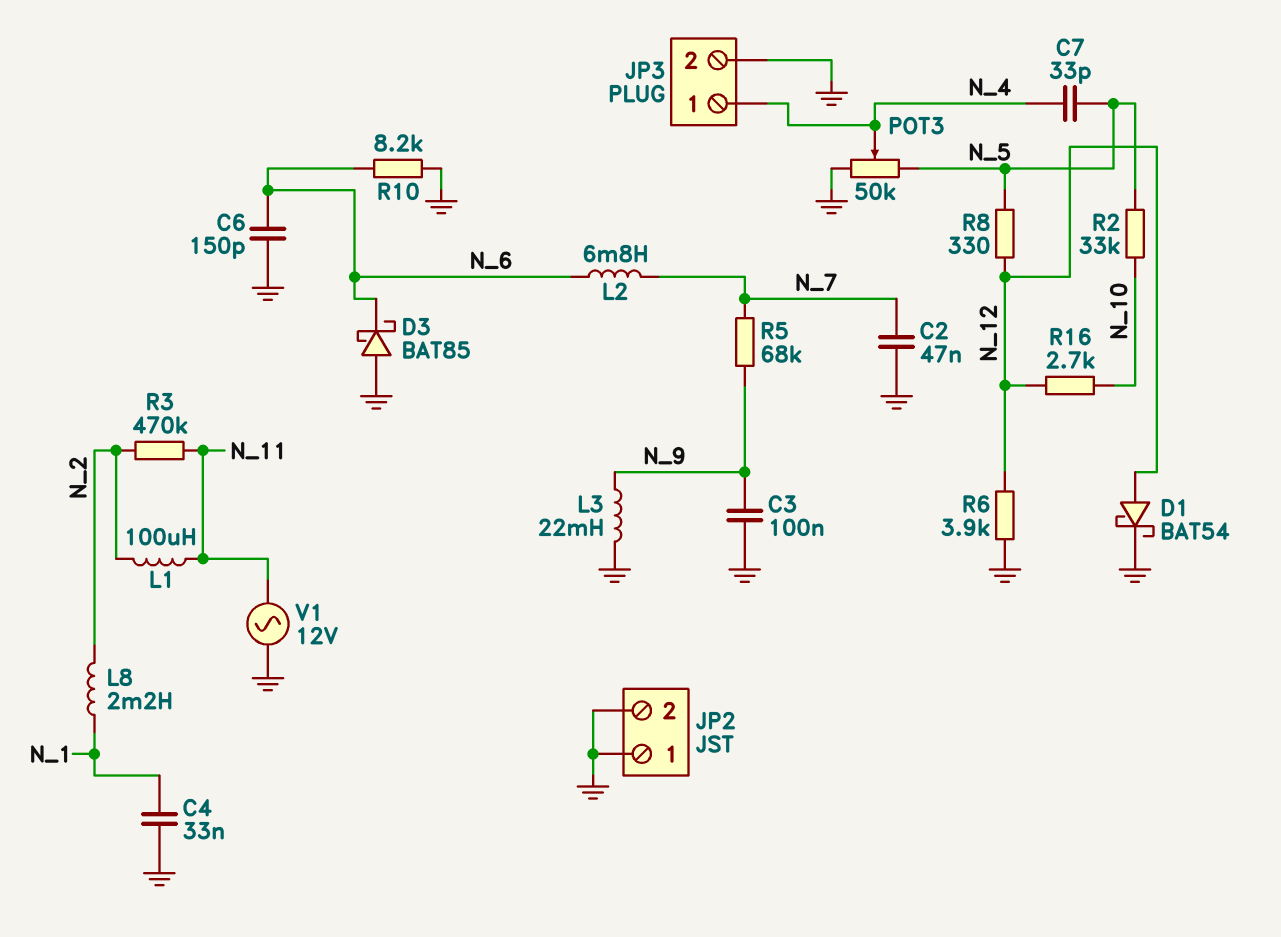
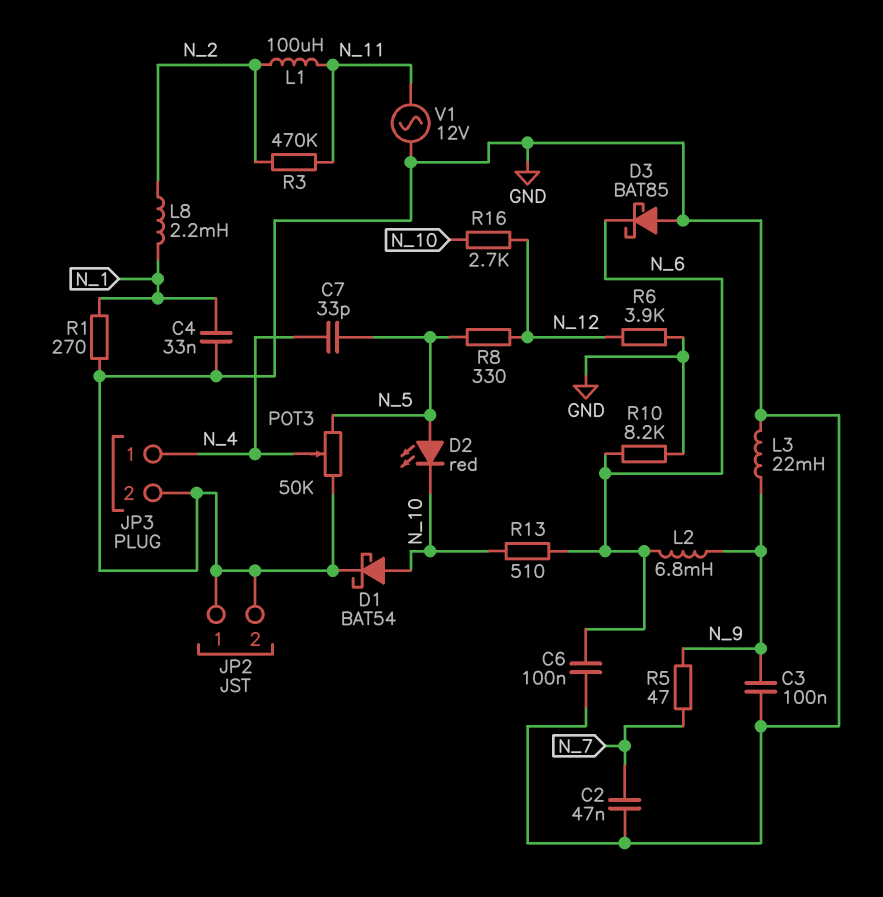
C6: 150pF (GND, N_6) -> 100nF (GND, N_6)
D1: schottky BAT54 (A N_12, K GND) -> schottky BAT54 (A N_10, K GND)
D2: none -> LED red (A N_5, K N_10)
L2: 6.8mH (N_6, N_7) -> 6.8mH (N_6, N_9)
R1: none -> 270 (GND, N_1)
R2: 33k (N_5, N_10) -> none
R5: 68k (N_7, N_9) -> 47 (N_7, N_9)
R13: none -> 510 (N_6, N_10)

